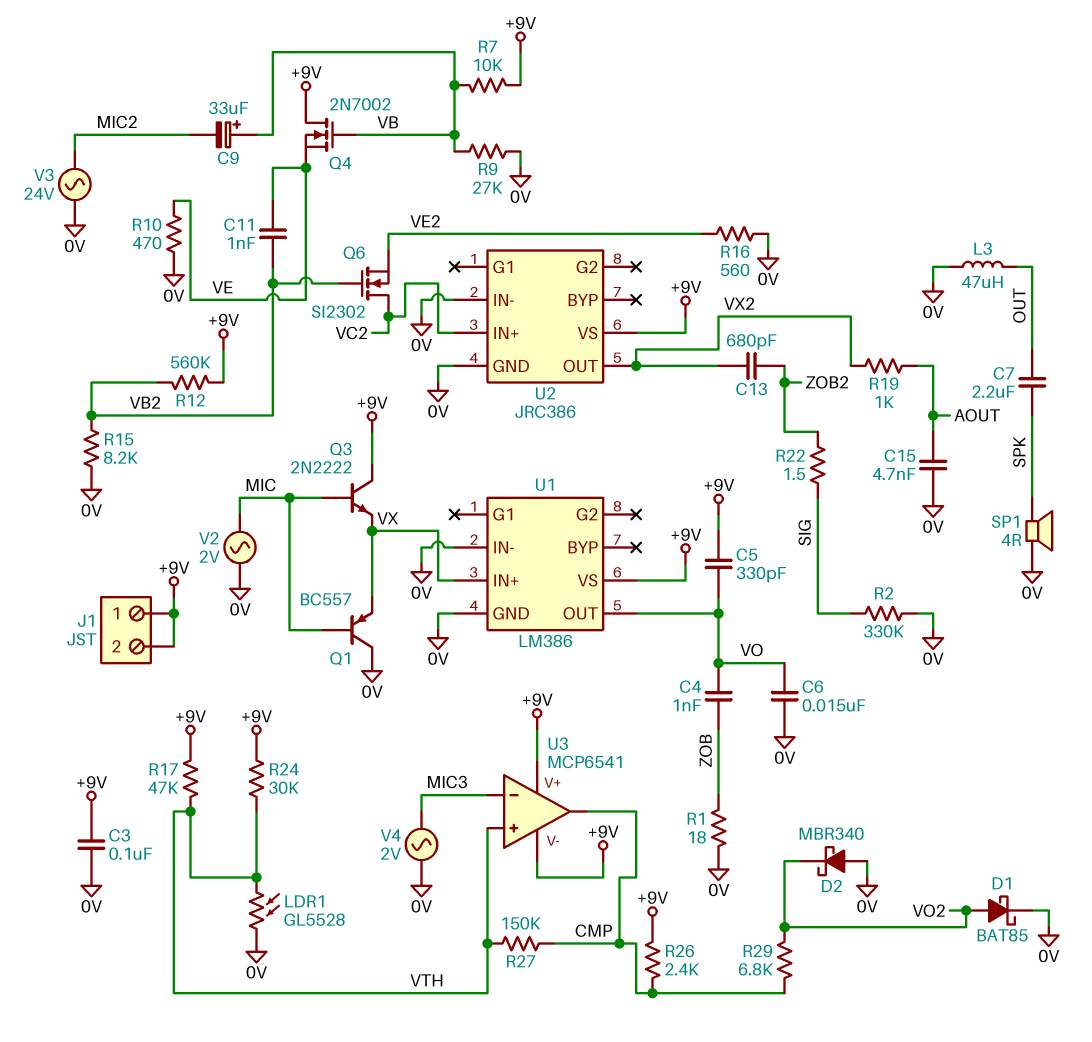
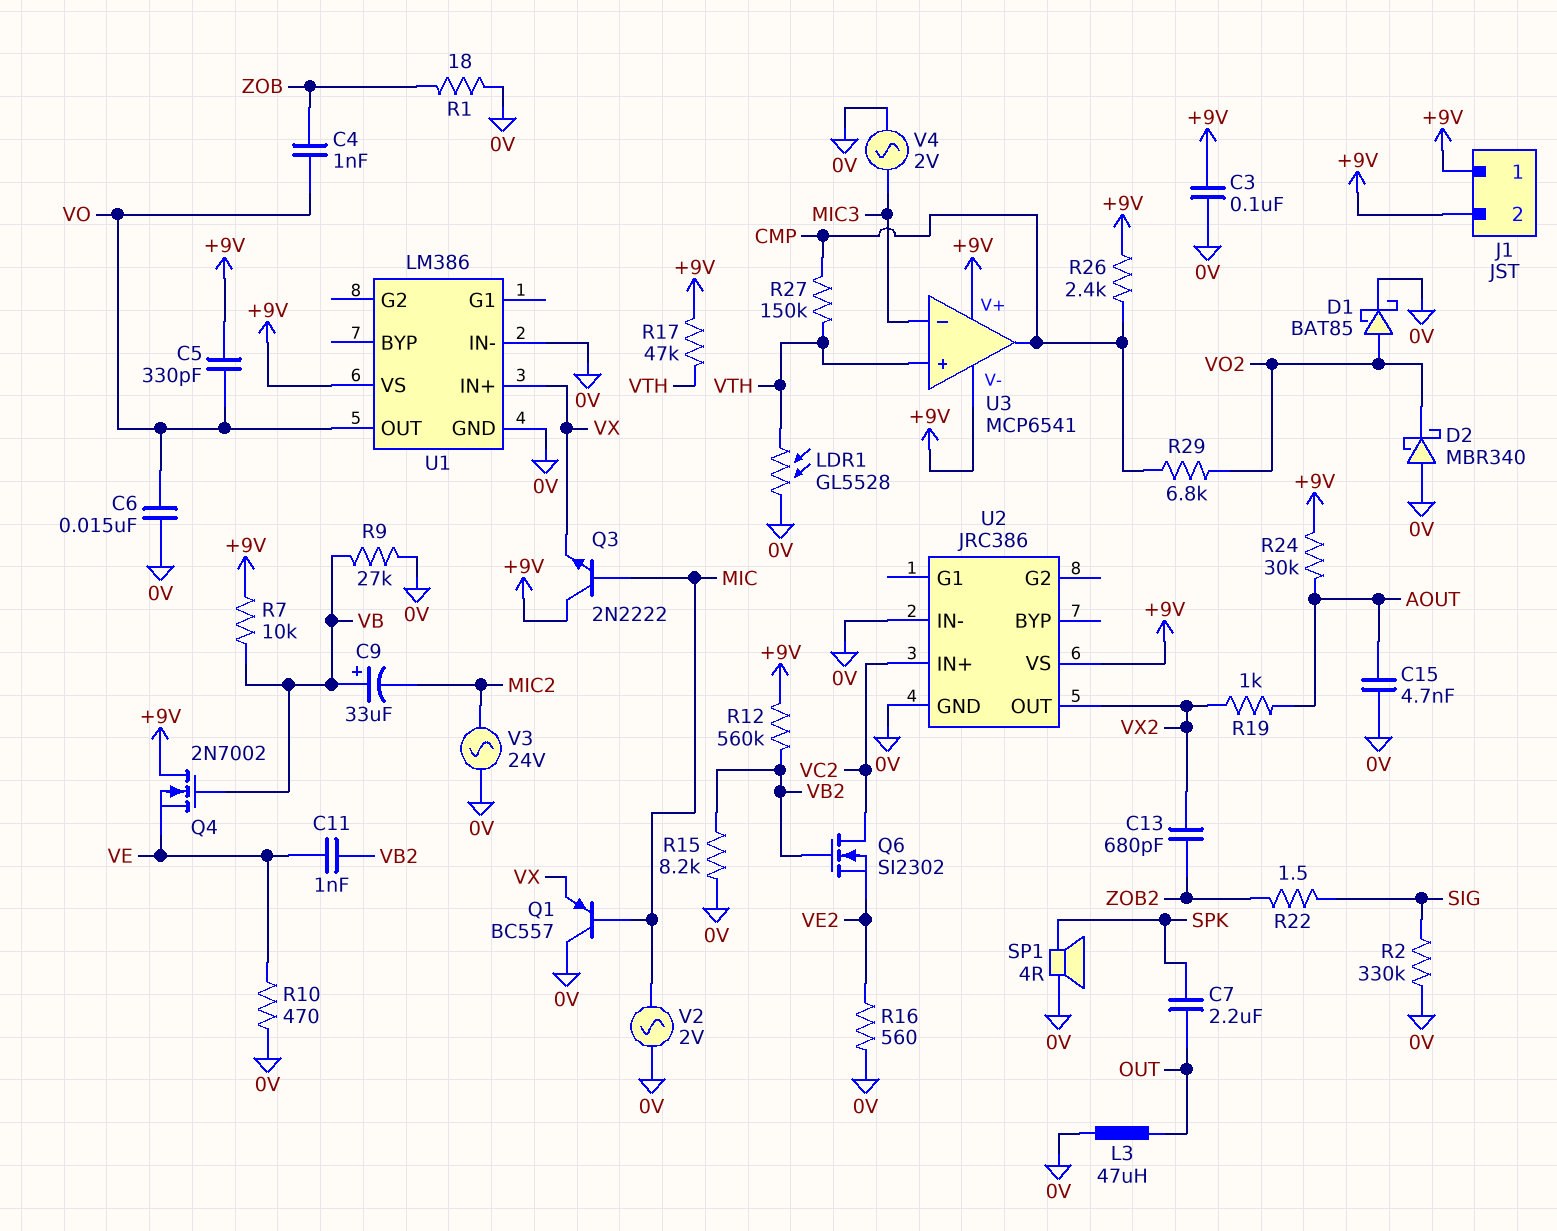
R24: 30k (+9V, VTH) -> 30k (+9V, AOUT)

